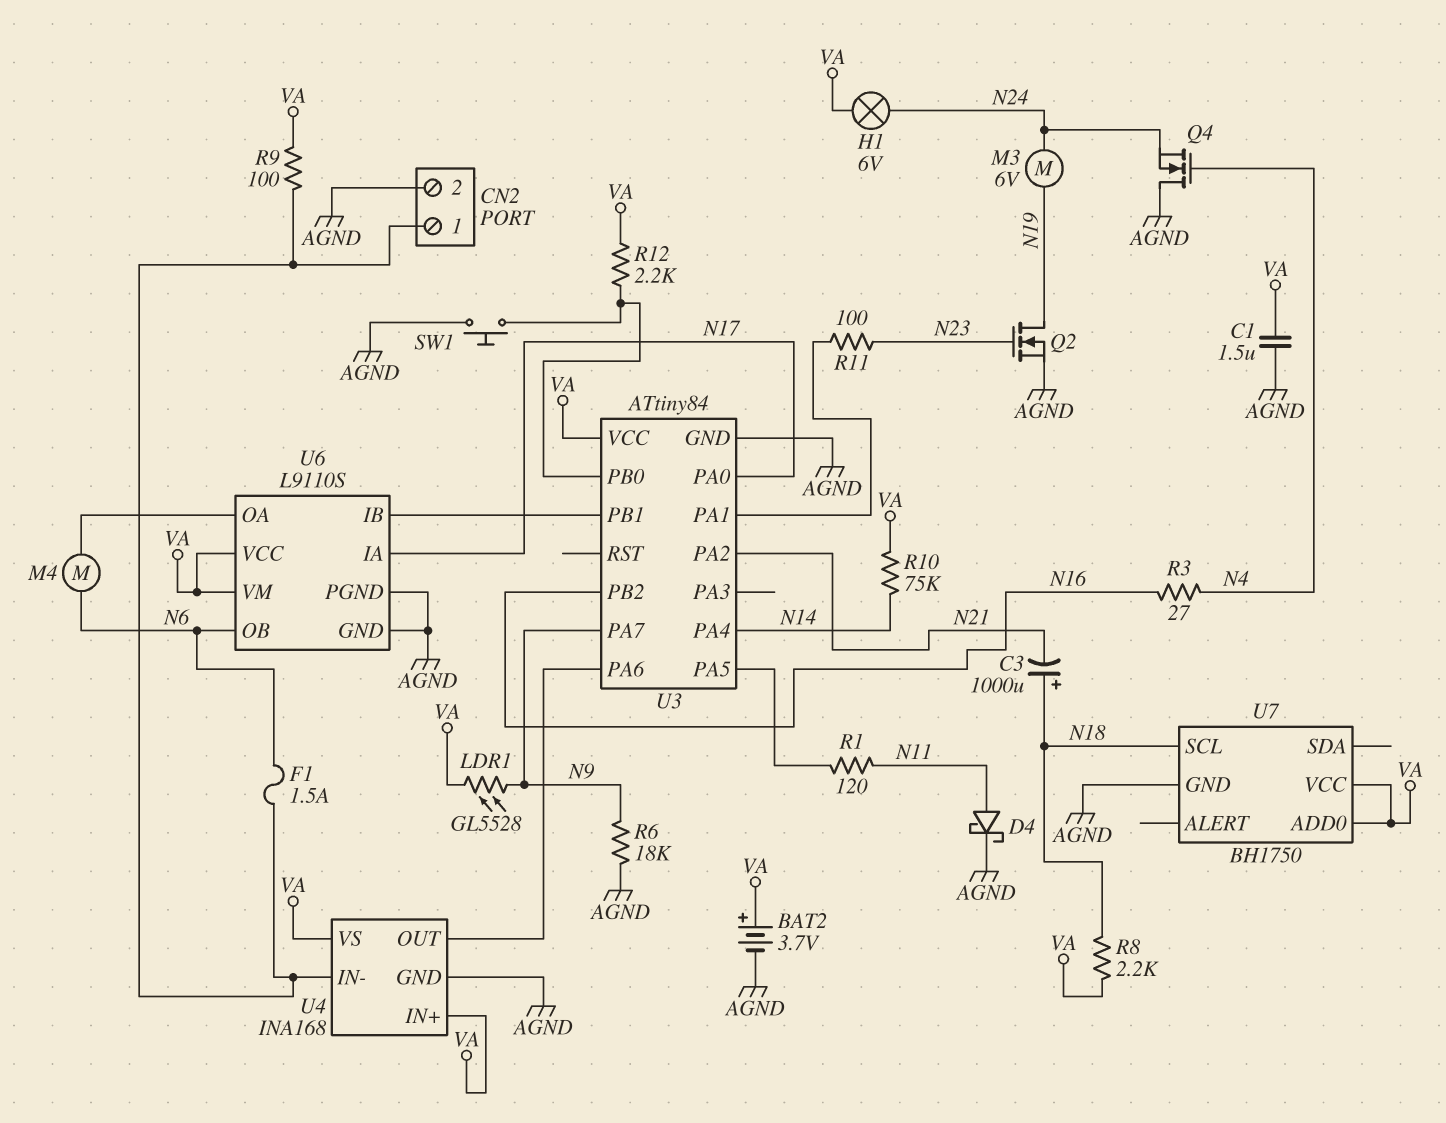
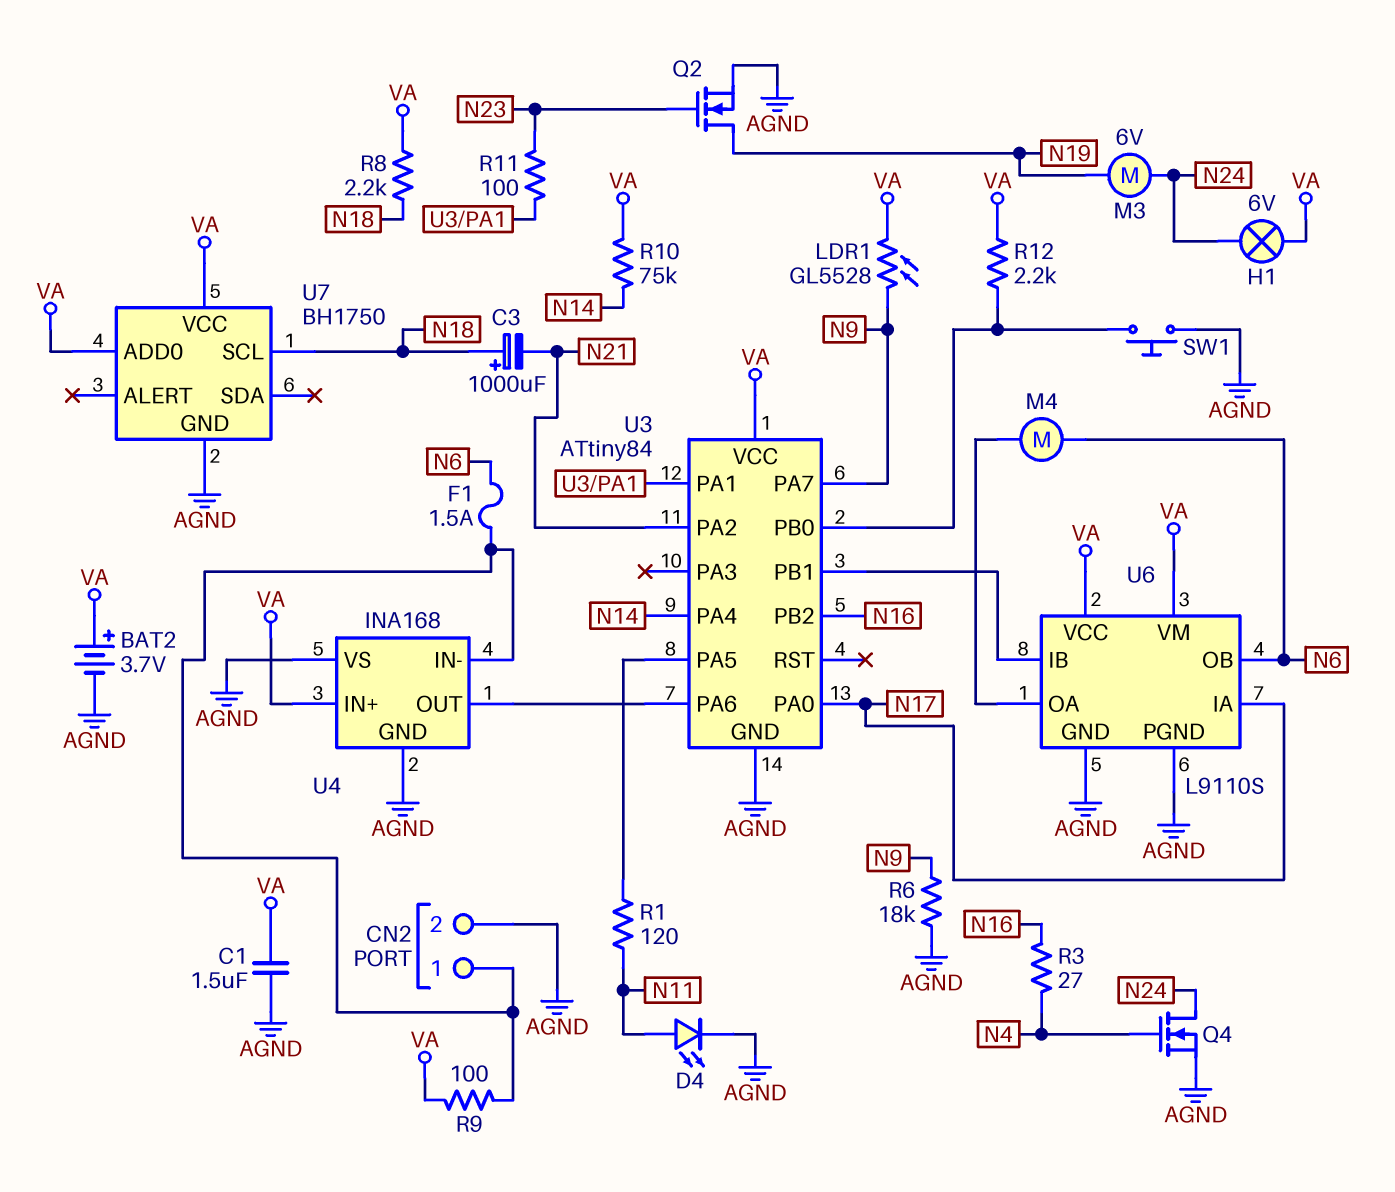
D4: schottky (A N11, K AGND) -> LED (A N11, K AGND)
Q4: NMOS (G N4, D AGND, S N24) -> NMOS (G N4, D N24, S AGND)
U4 pin VS: VA -> AGND

